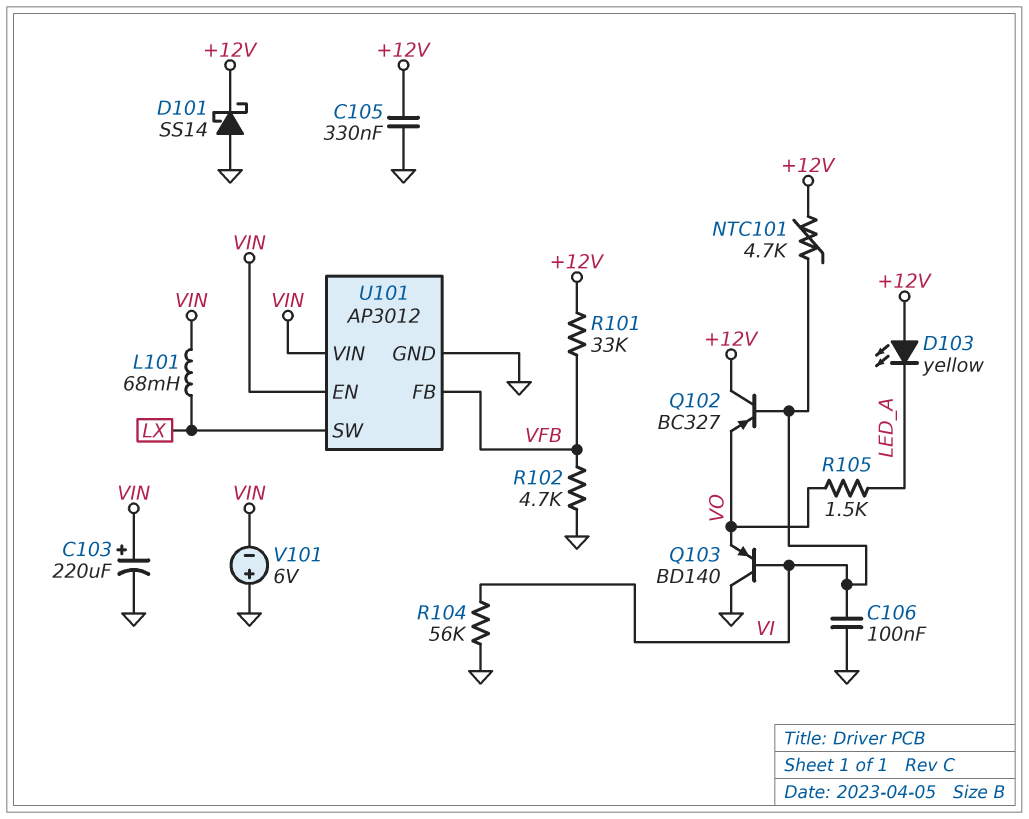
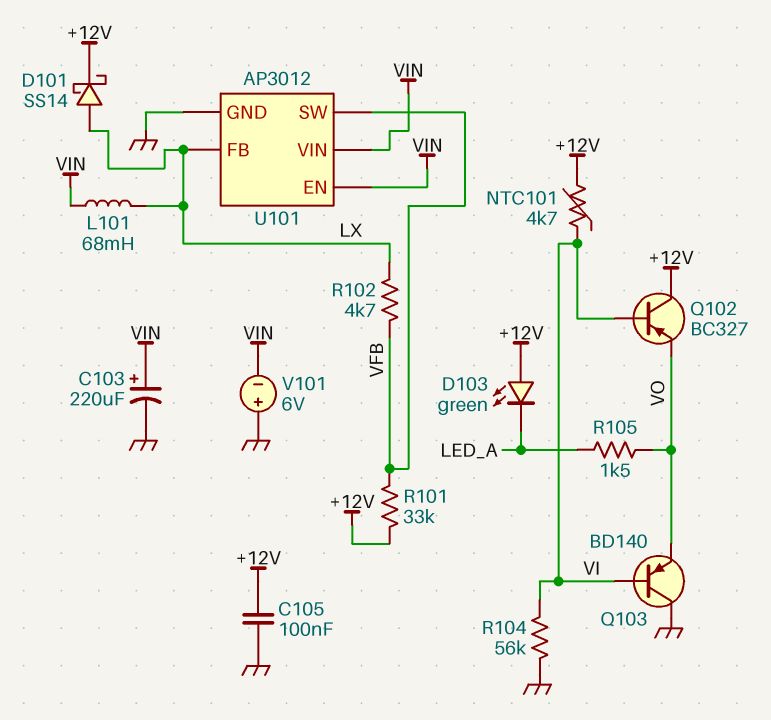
C105: 330nF (+12V, GND) -> 100nF (+12V, GND)
C106: 100nF (GND, VI) -> none
D101: schottky SS14 (A GND, K +12V) -> schottky SS14 (A LX, K +12V)
D103: LED yellow (A +12V, K LED_A) -> LED green (A +12V, K LED_A)
R102: 4.7k (GND, VFB) -> 4.7k (LX, VFB)
U101 pin FB: VFB -> LX
U101 pin SW: LX -> VFB

